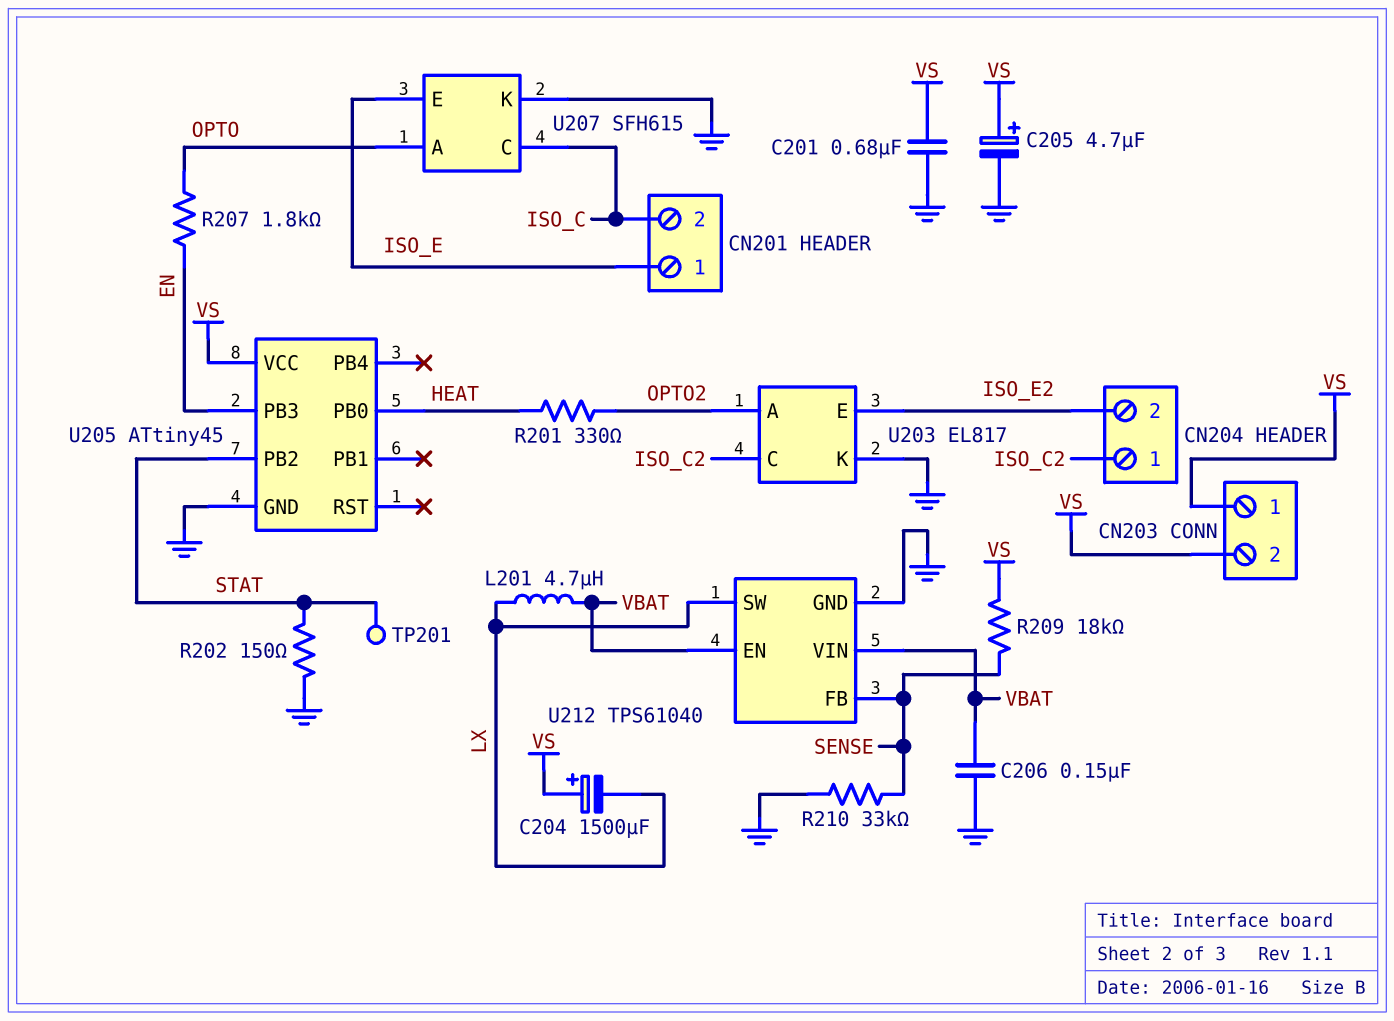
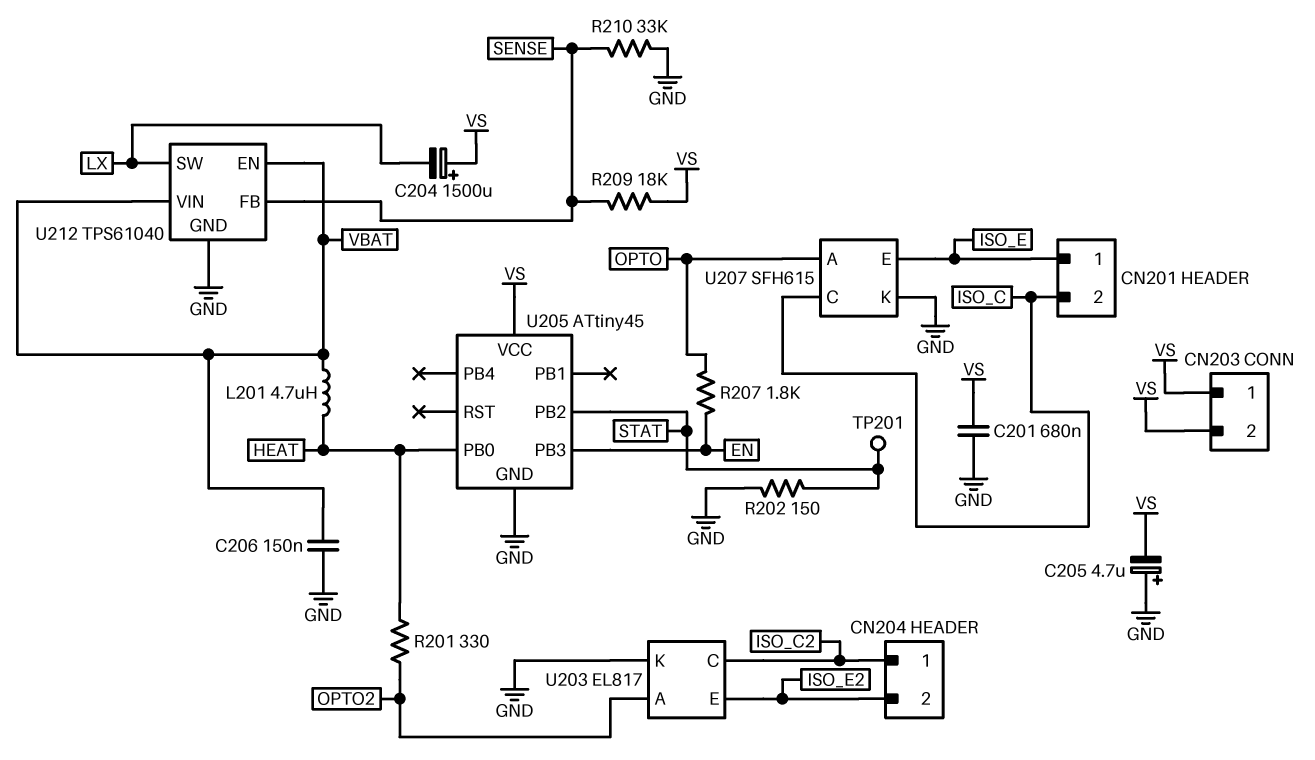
C205: 4.7uF (plus VS, minus GND) -> 4.7uF (plus GND, minus VS)
L201: 4.7uH (LX, VBAT) -> 4.7uH (HEAT, VBAT)

